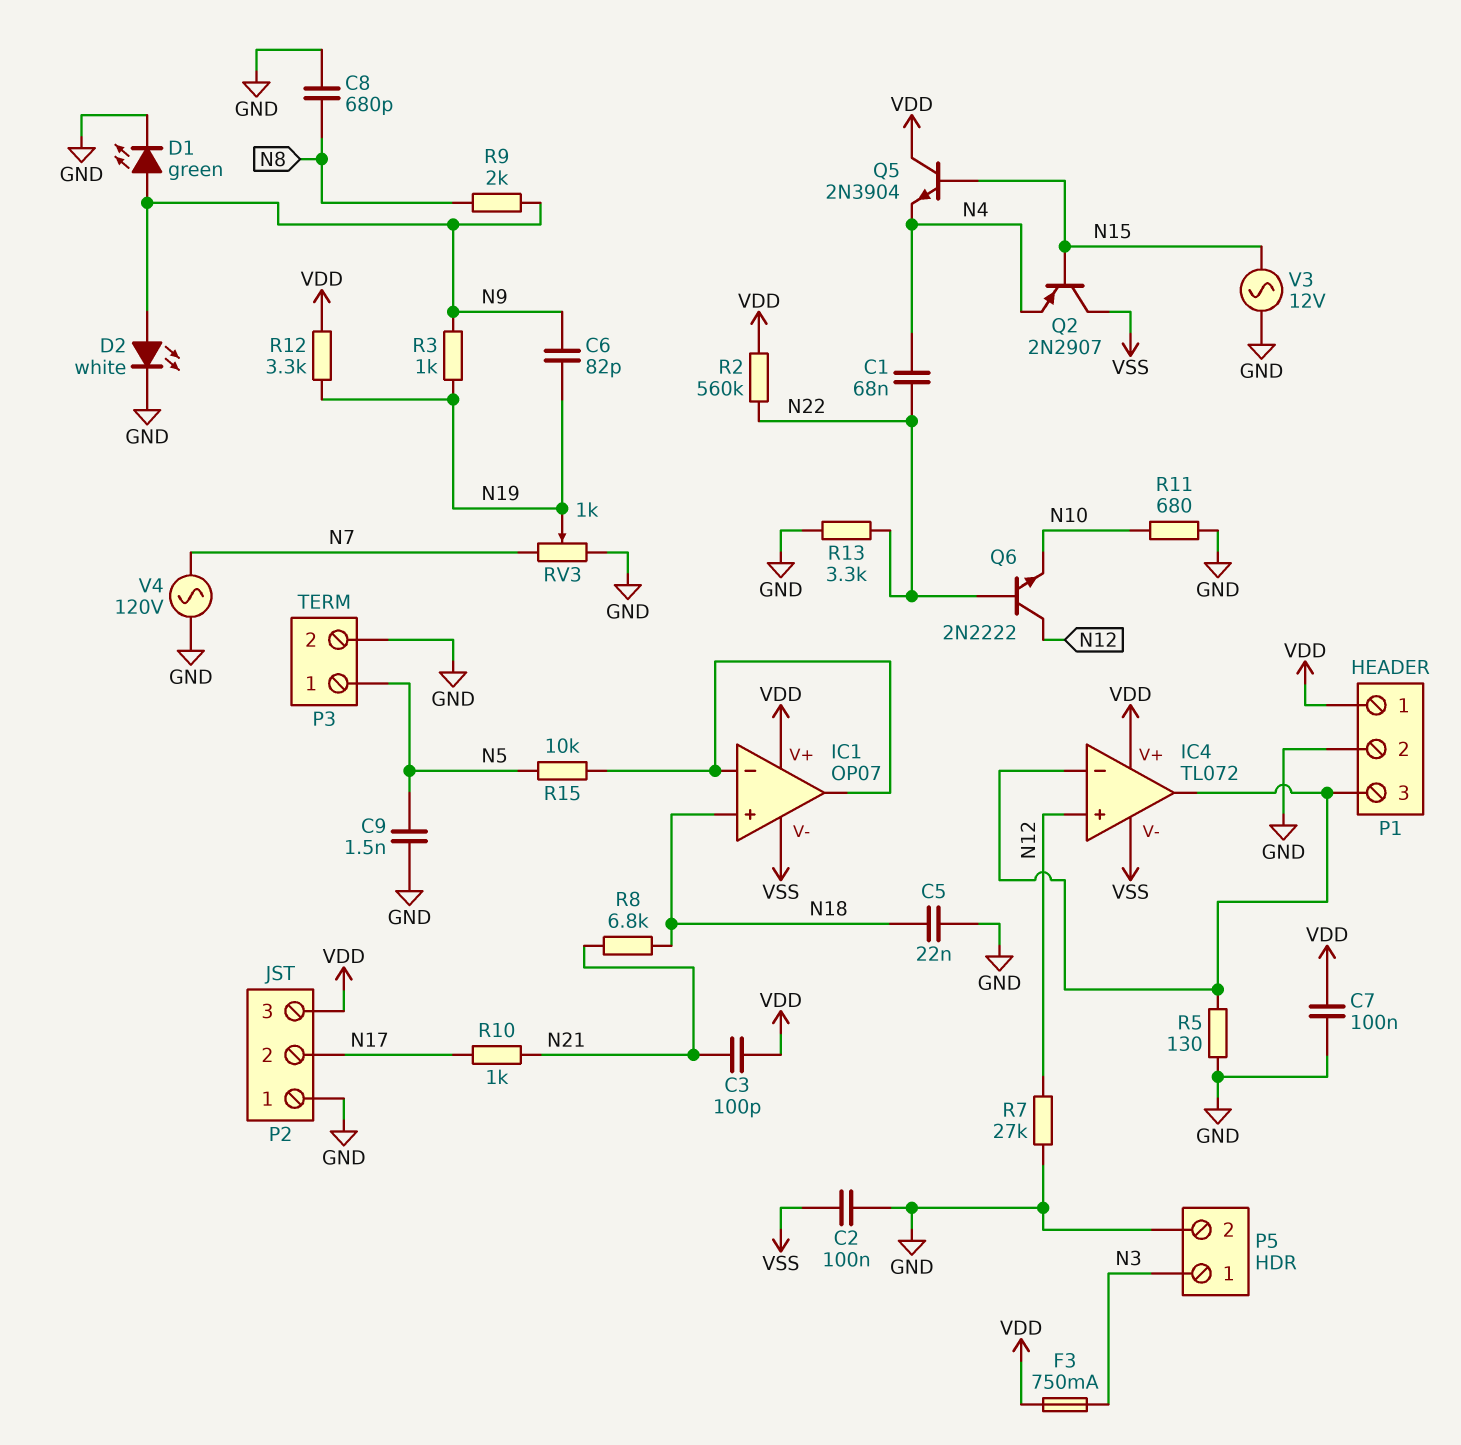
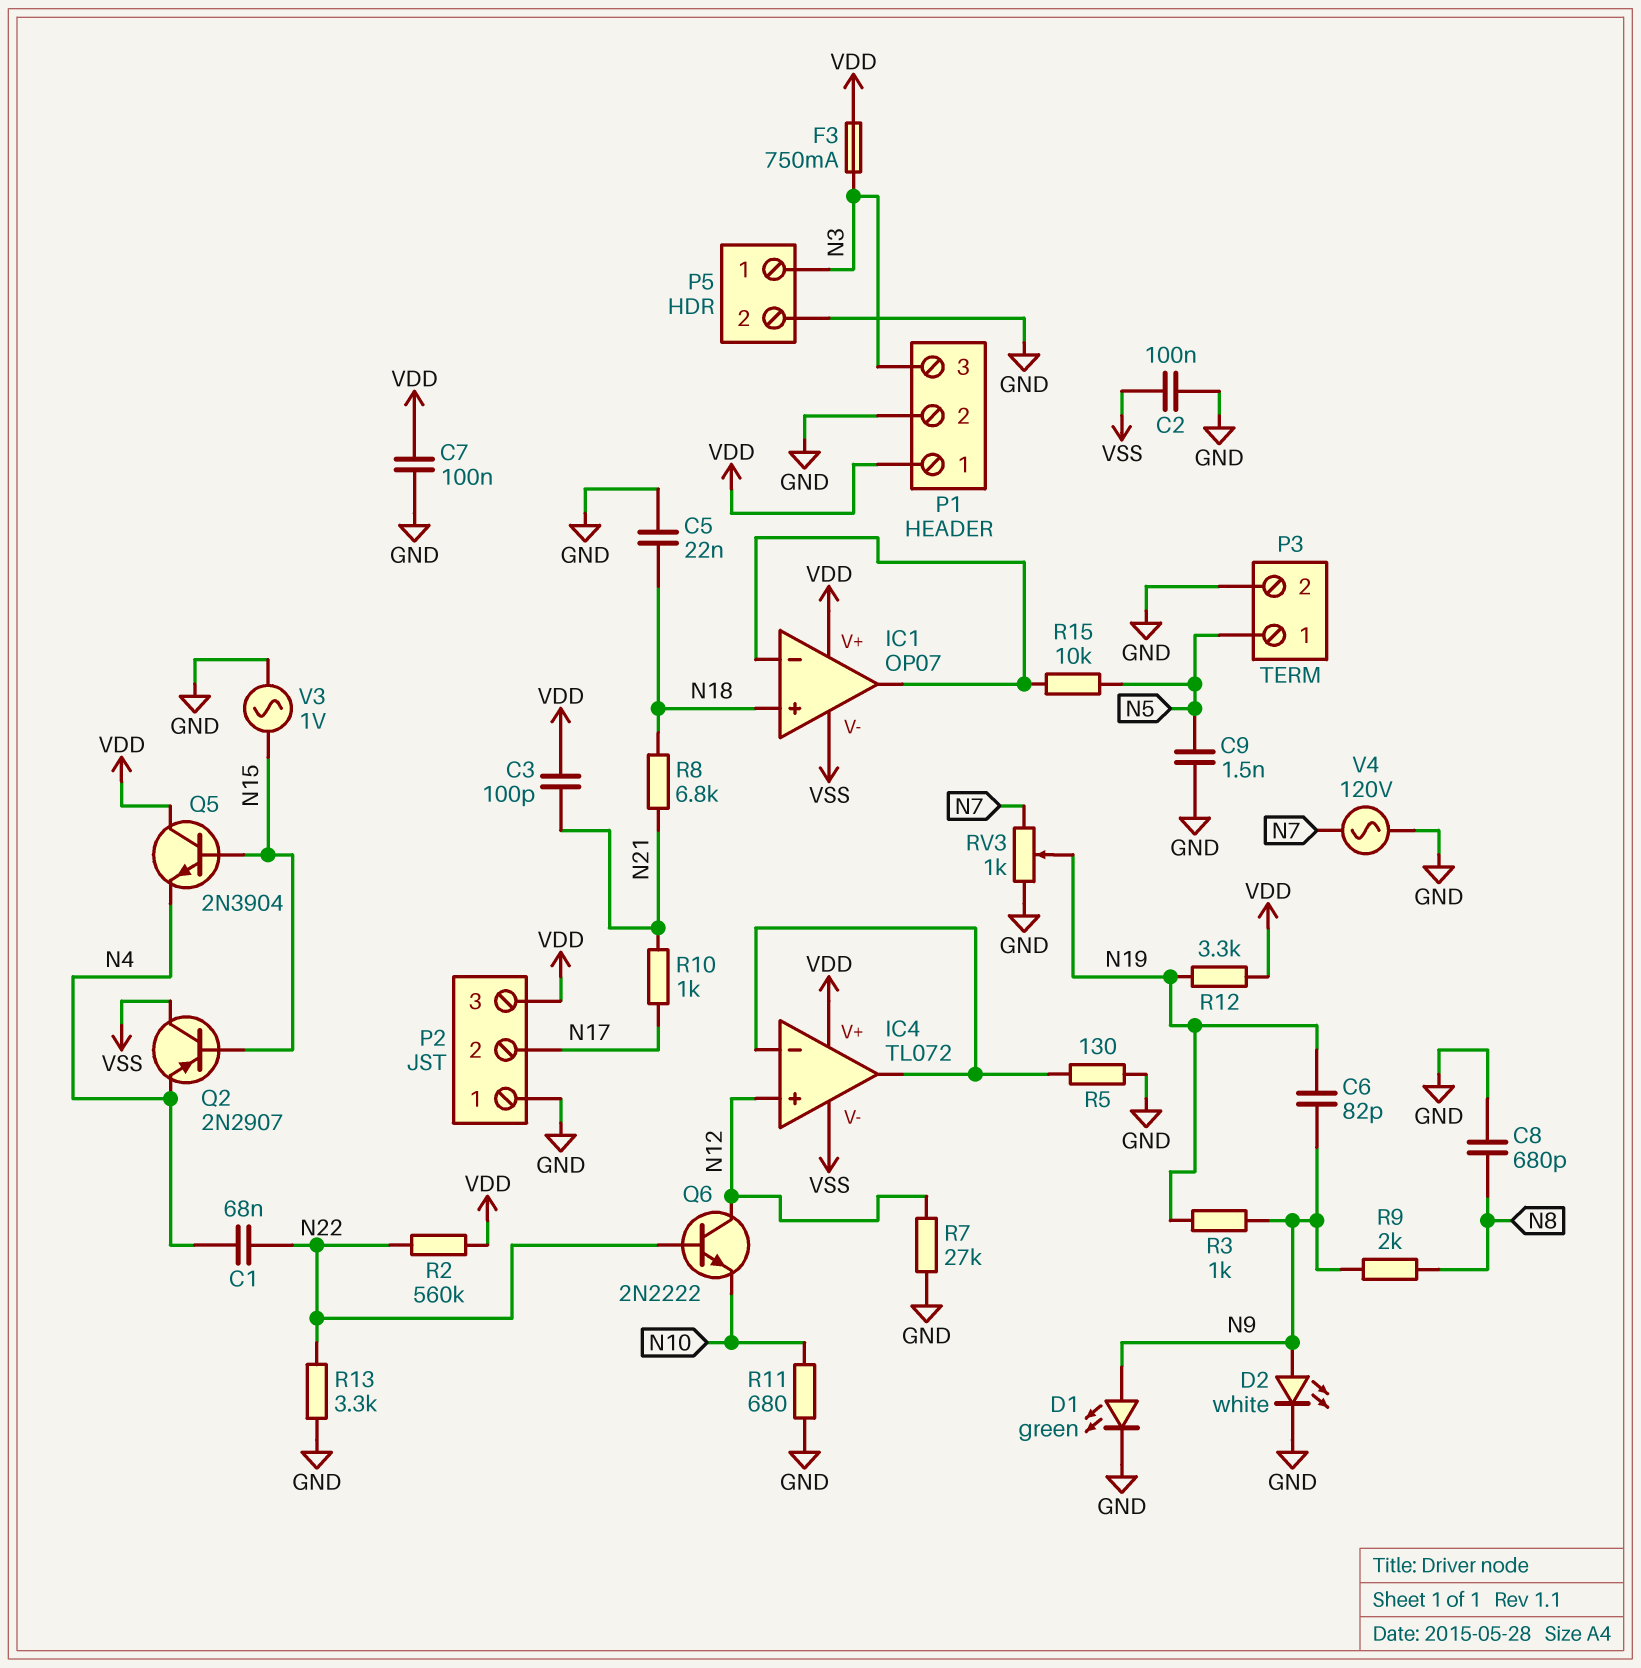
P1 pin 3: IC4/in- -> N3
V3: AC 12V (GND, N15) -> AC 1V (GND, N15)

